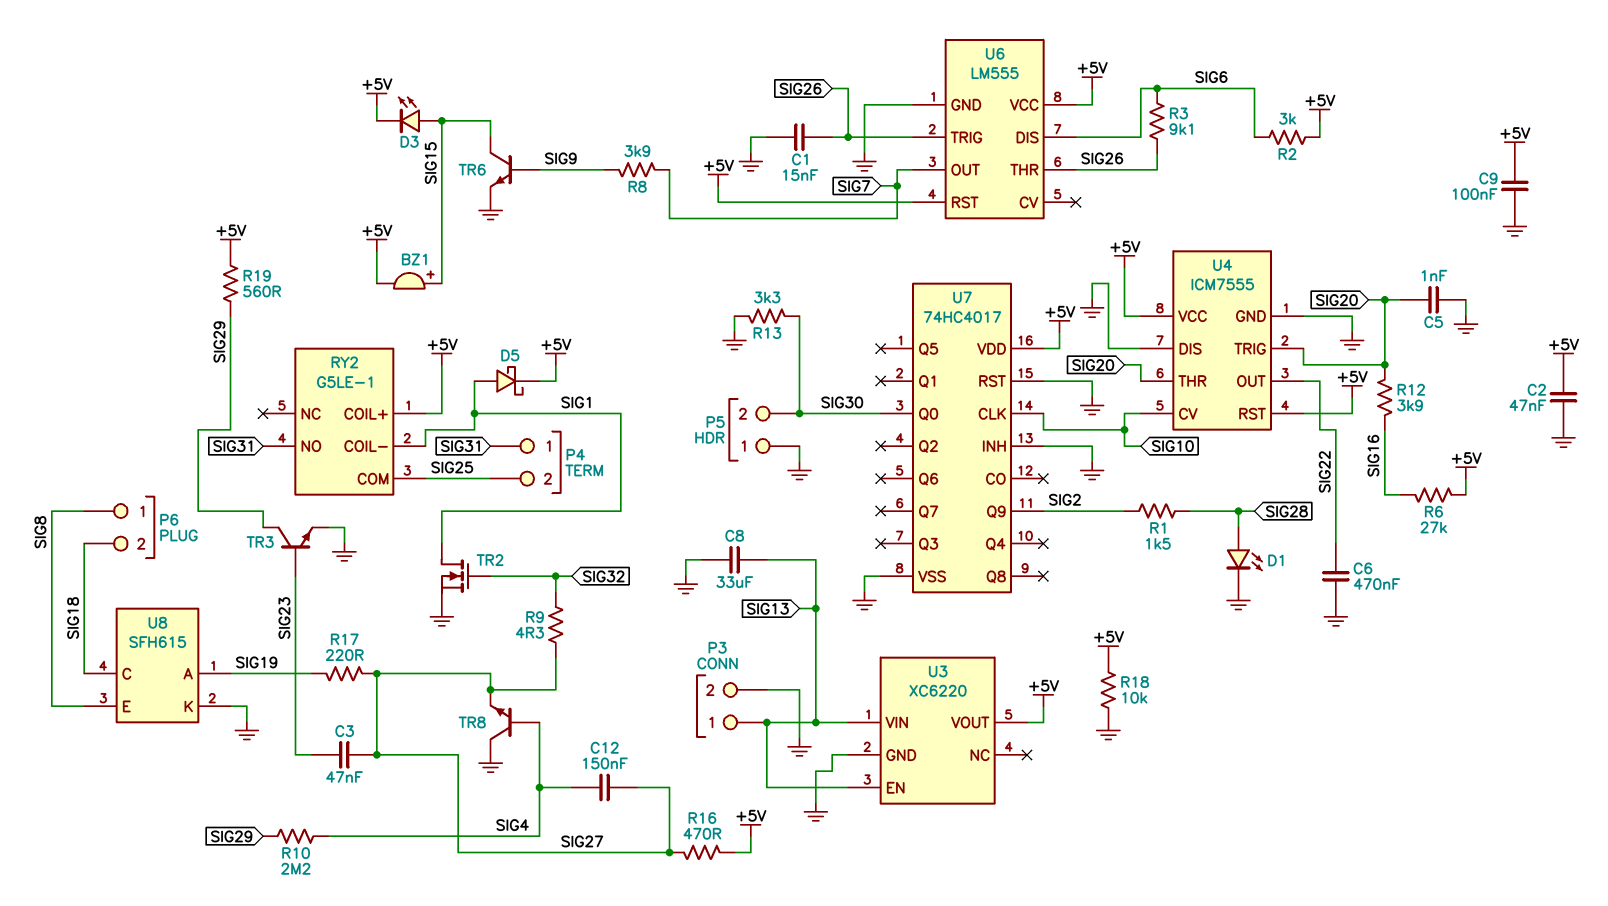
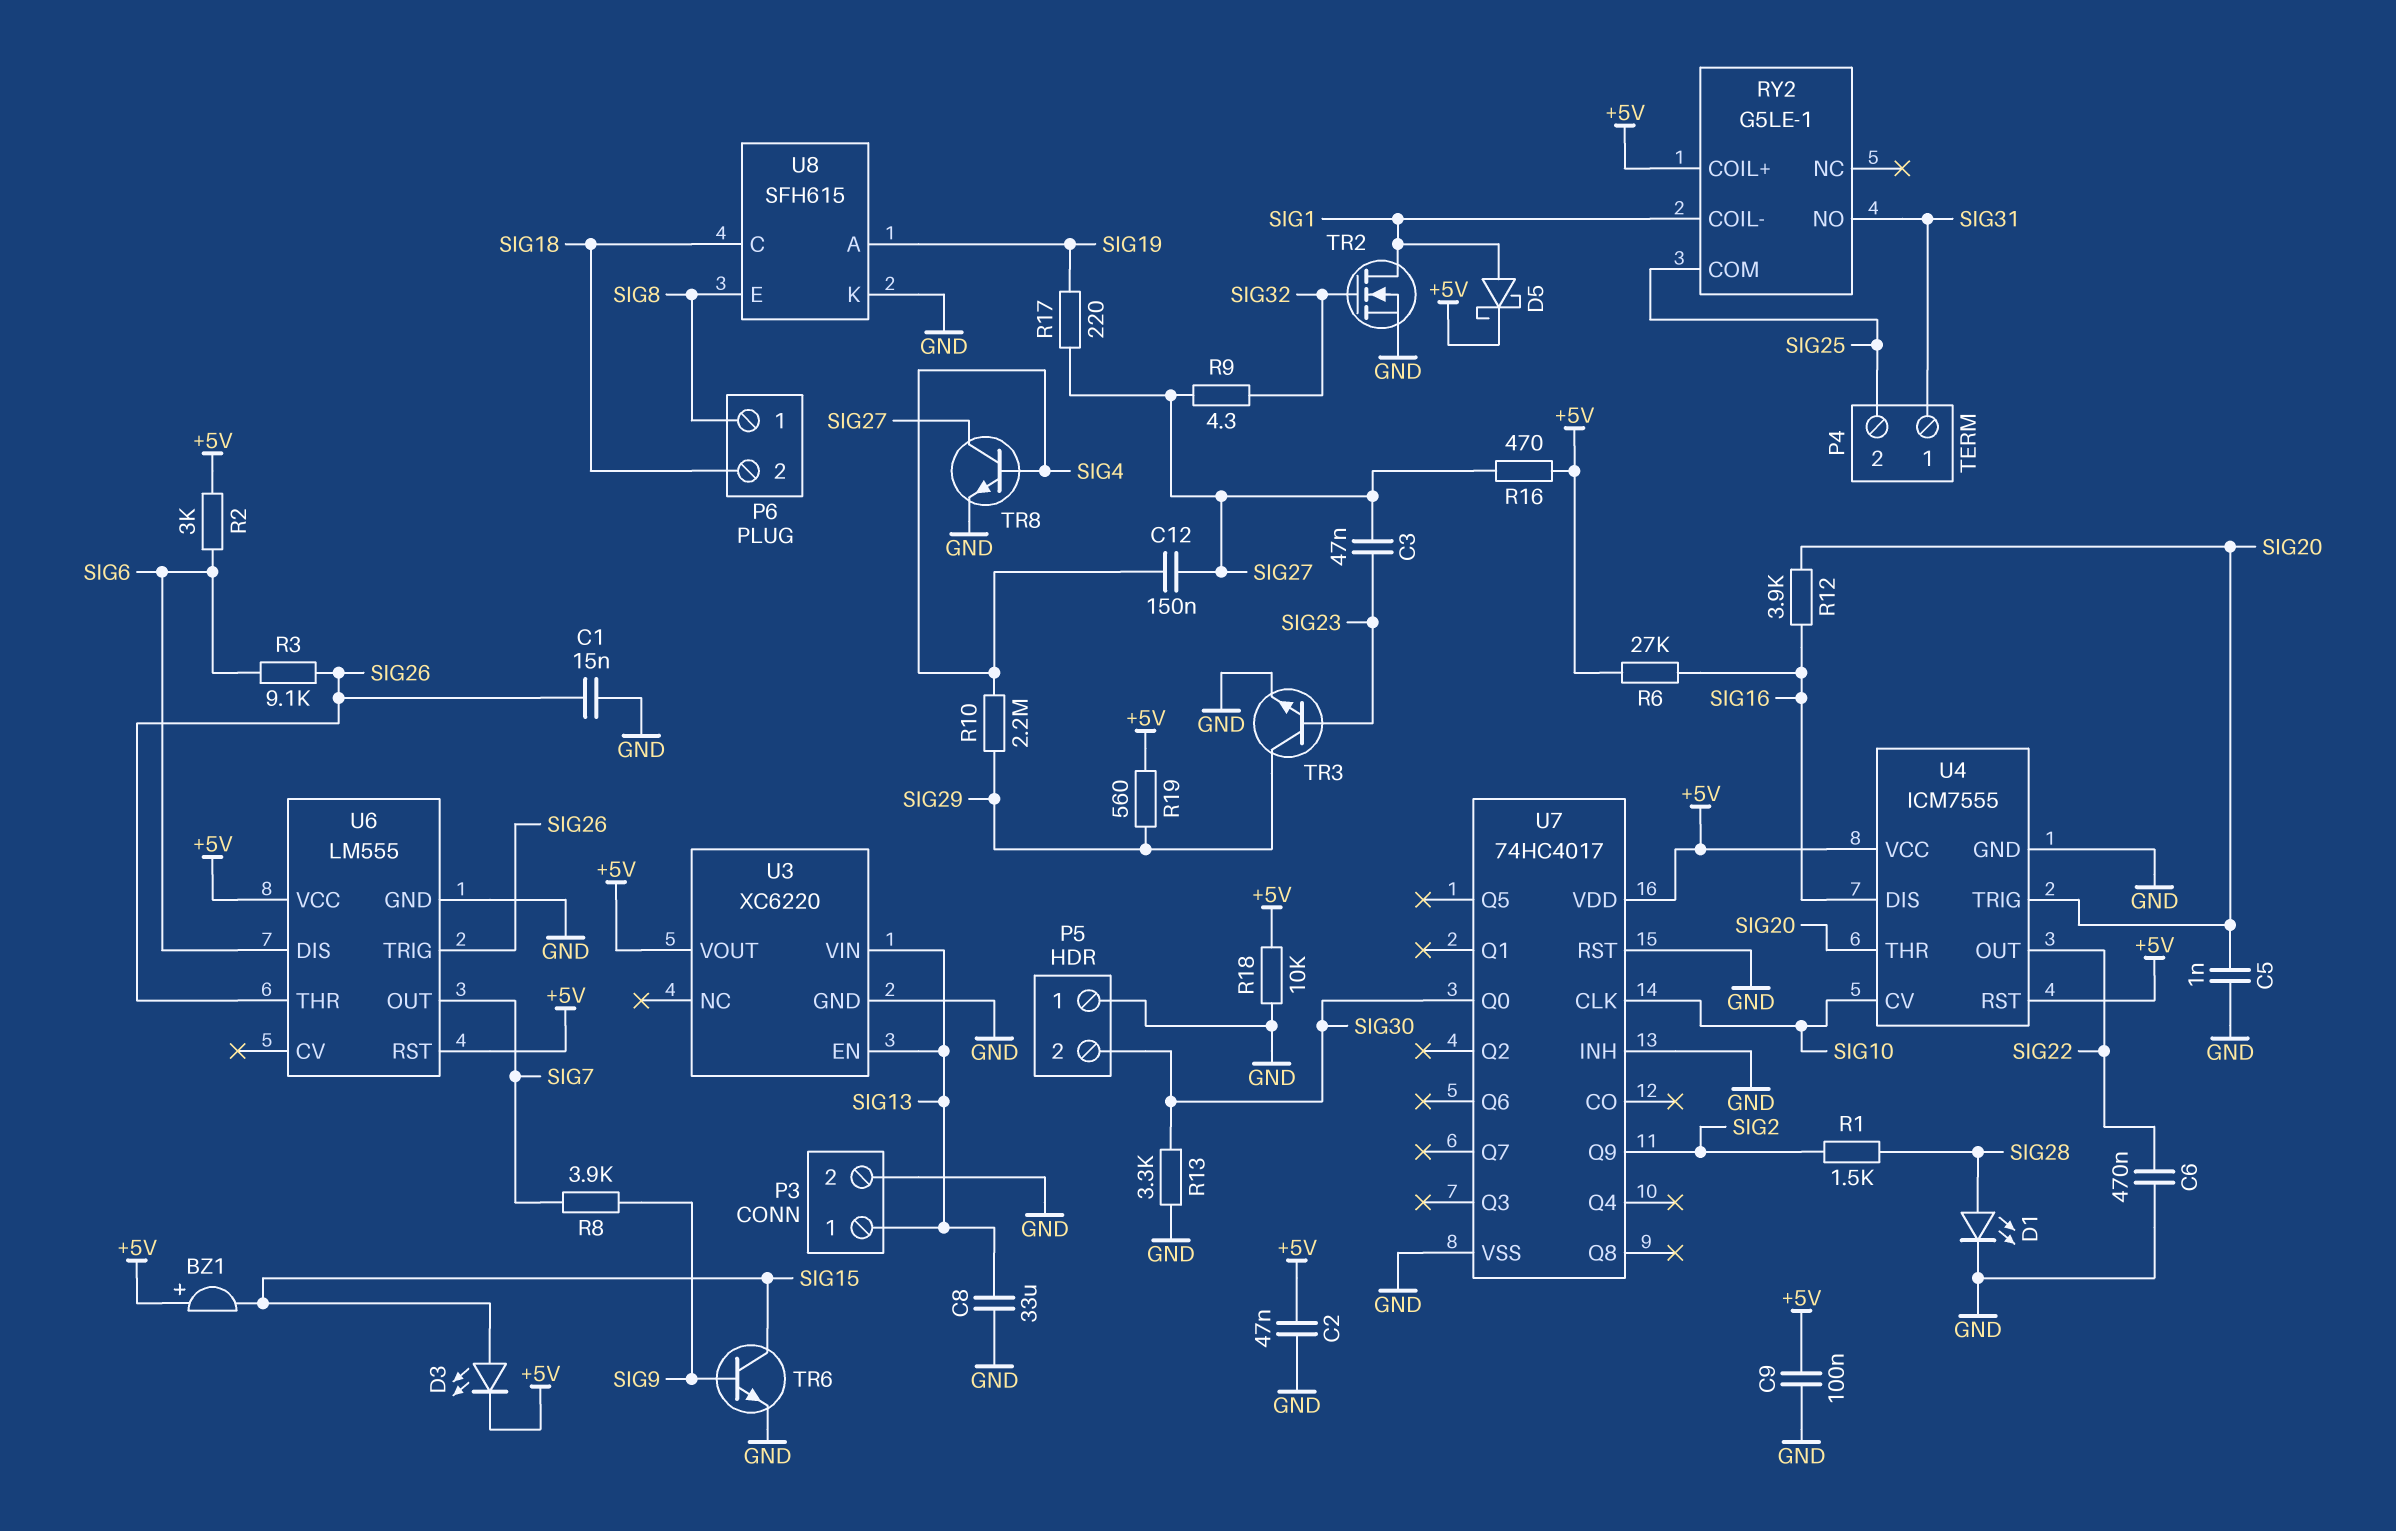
BZ1: buzzer (plus SIG15, minus +5V) -> buzzer (plus +5V, minus SIG15)
TR8: NPN (B SIG4, C GND, E SIG27) -> NPN (B SIG4, C SIG27, E GND)
U4 pin DIS: GND -> SIG16

